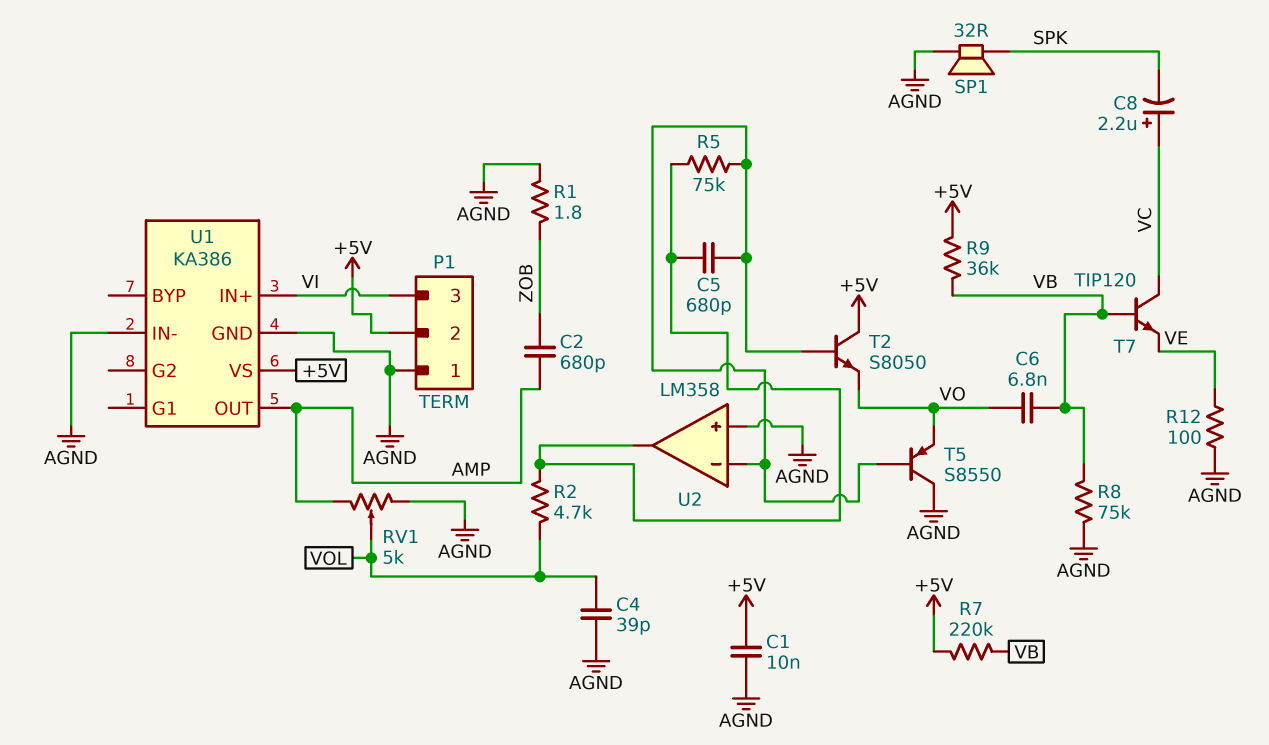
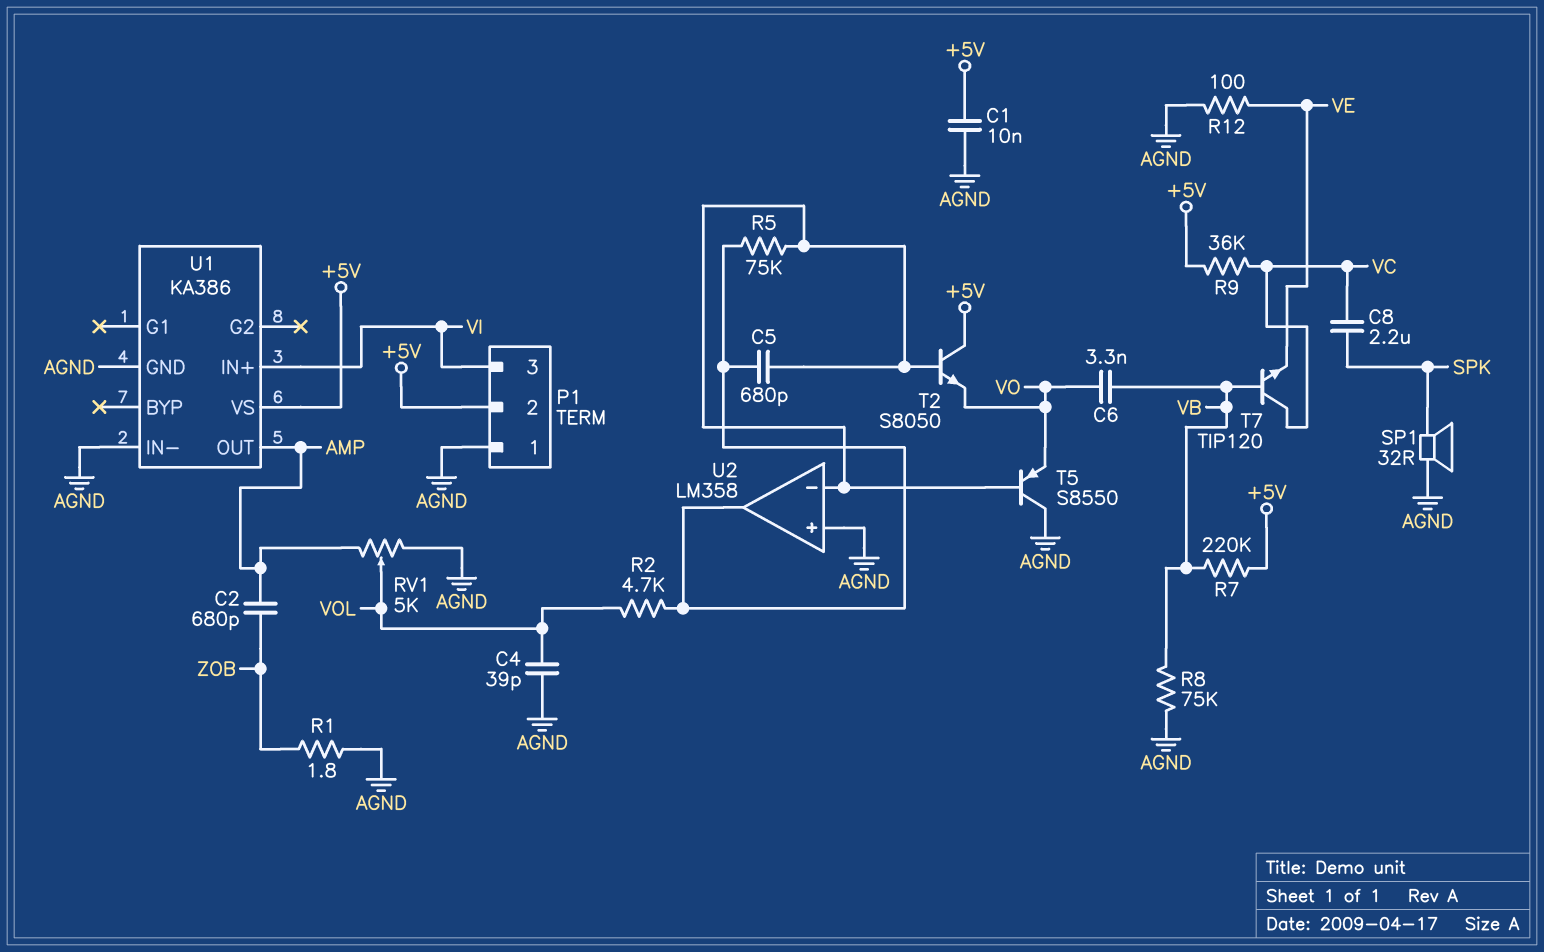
C6: 6.8nF (VB, VO) -> 3.3nF (VB, VO)
C8: 2.2uF (plus VC, minus SPK) -> 2.2uF (SPK, VC)
R9: 36k (+5V, VB) -> 36k (+5V, VC)

